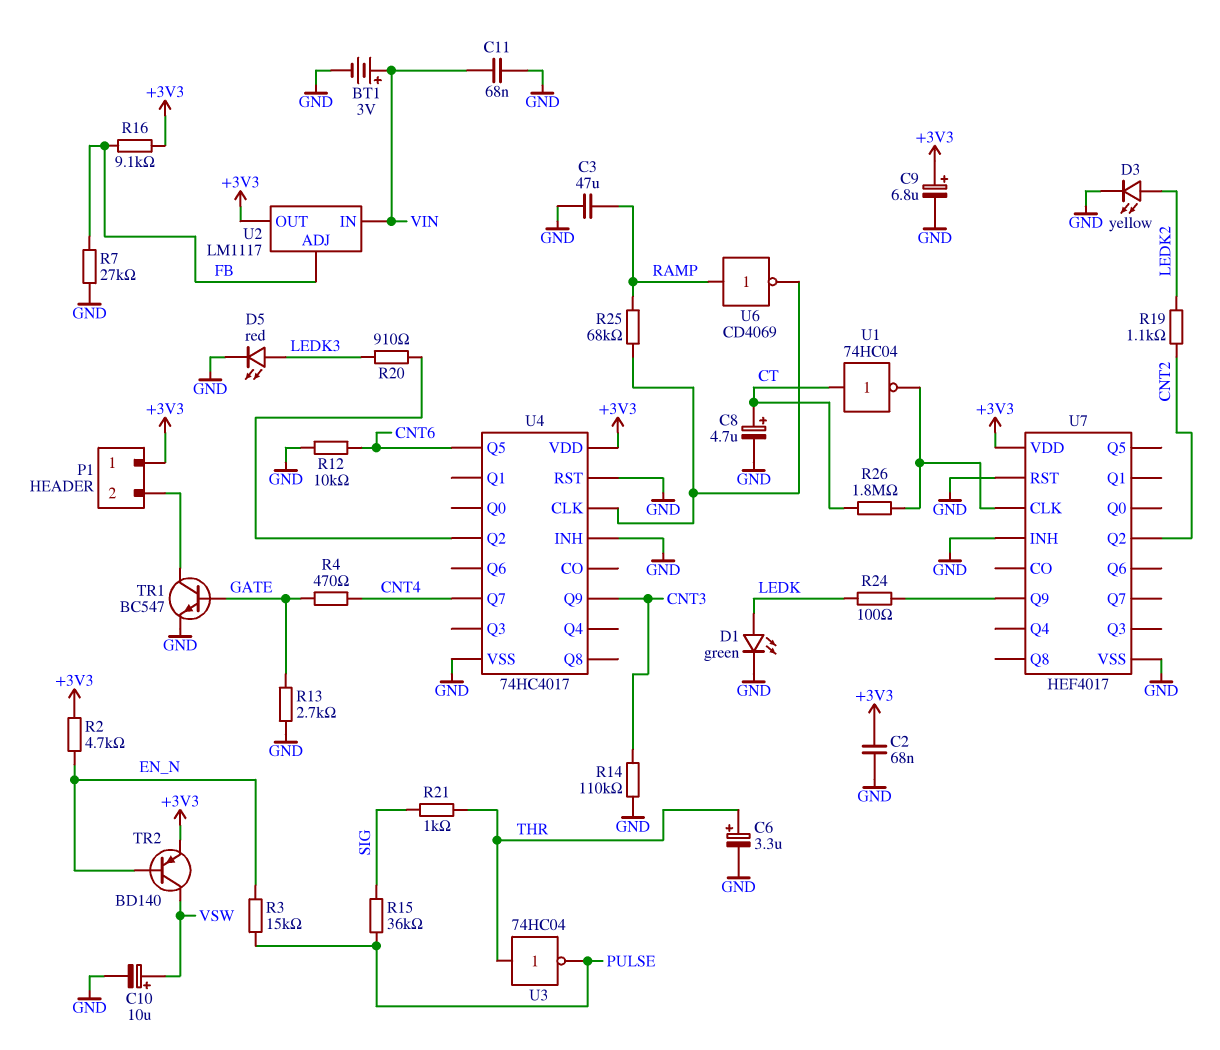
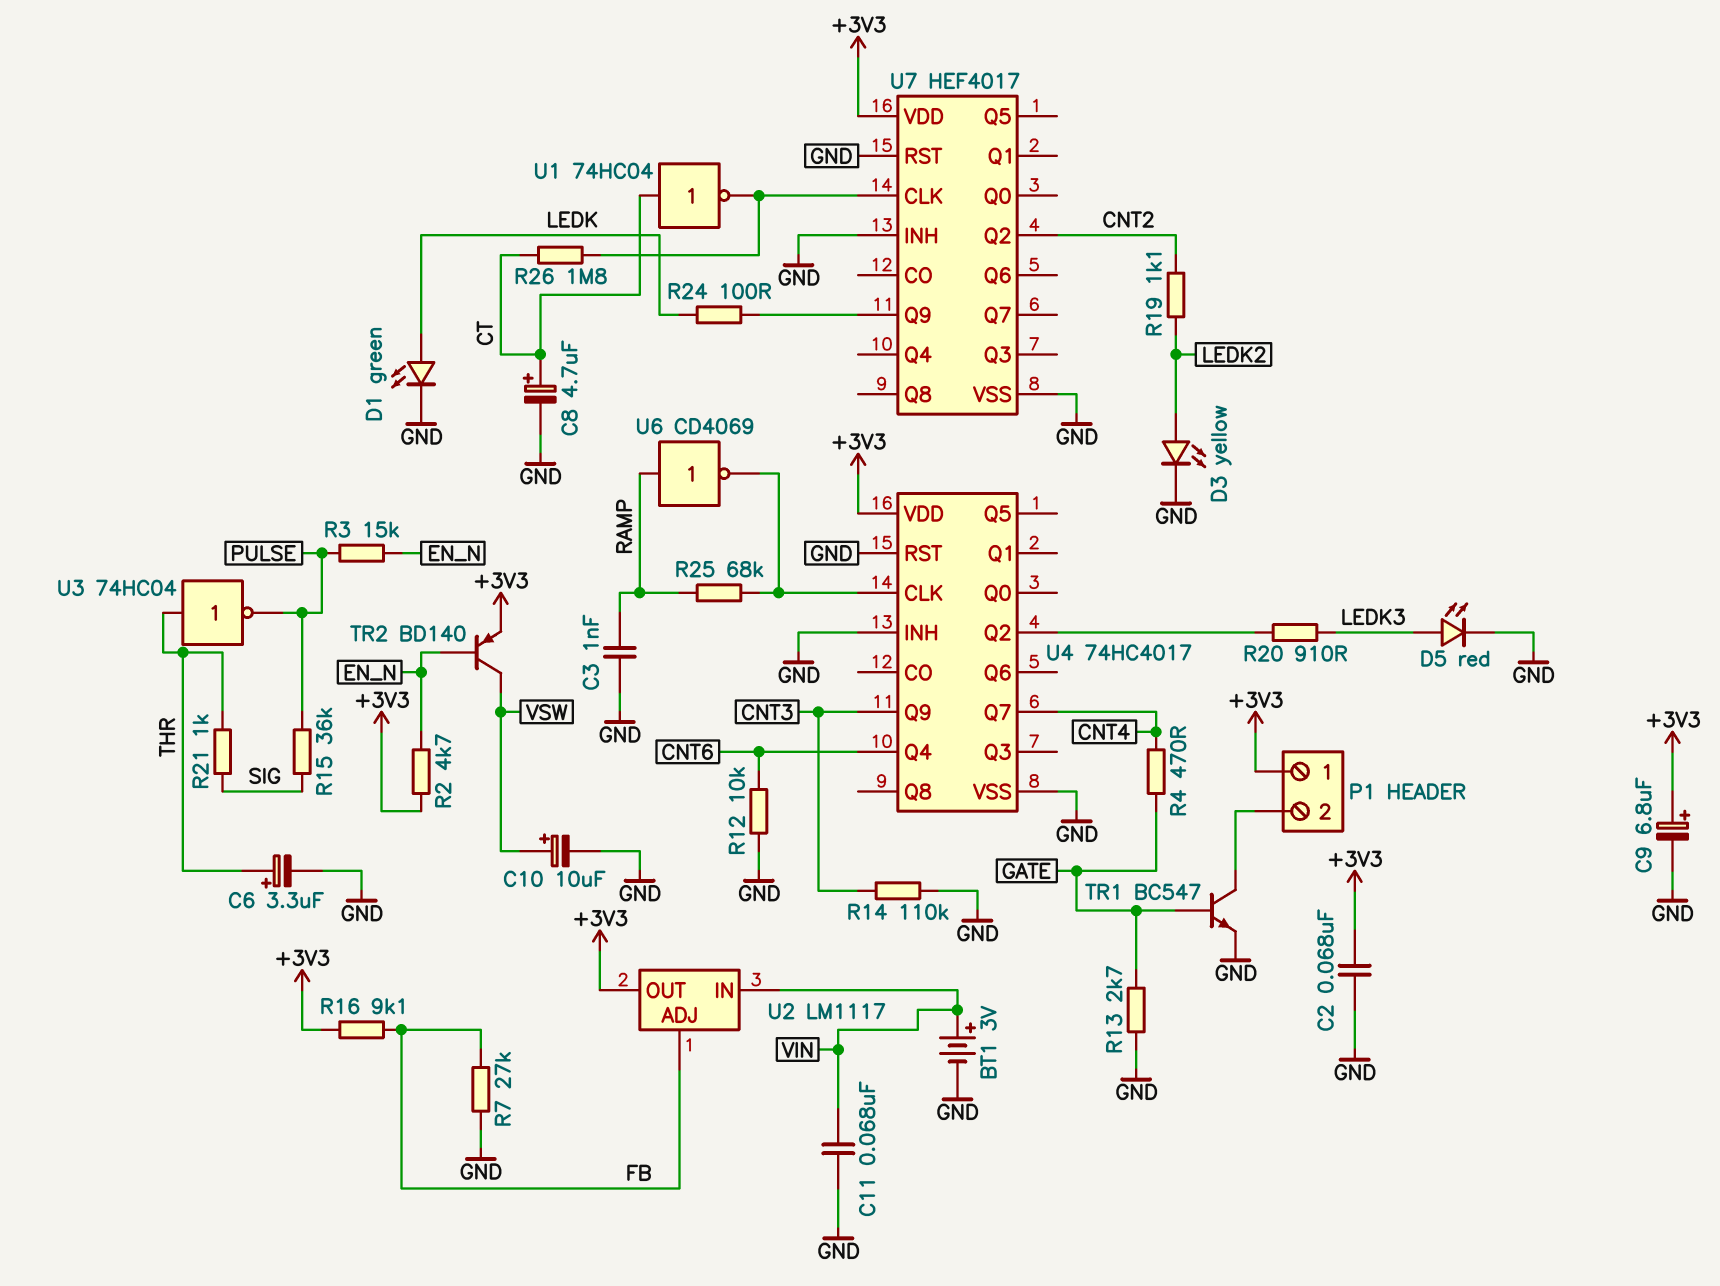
C3: 47uF (GND, RAMP) -> 1nF (GND, RAMP)
U4 pin Q4: none -> CNT6
U4 pin Q5: CNT6 -> none

